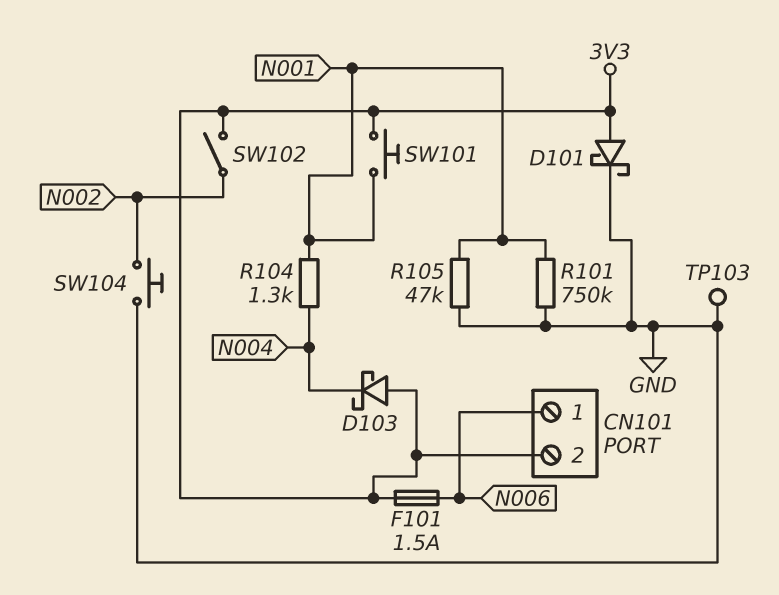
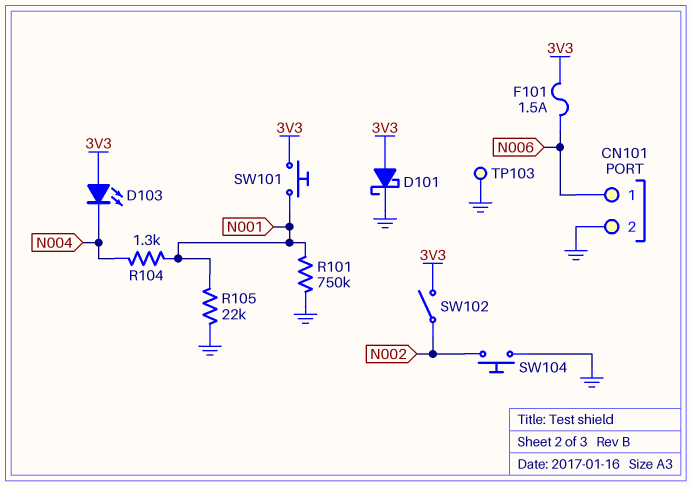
CN101 pin 2: 3V3 -> GND
D103: schottky (A 3V3, K N004) -> LED (A 3V3, K N004)
R105: 47k (GND, N001) -> 22k (GND, N001)

